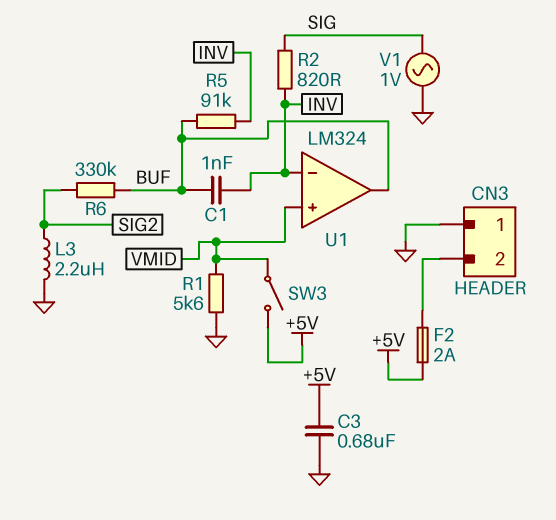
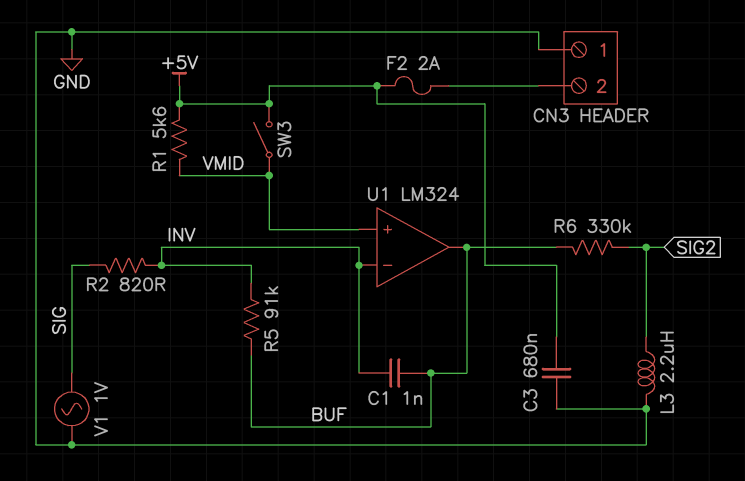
R1: 5.6k (GND, VMID) -> 5.6k (+5V, VMID)

